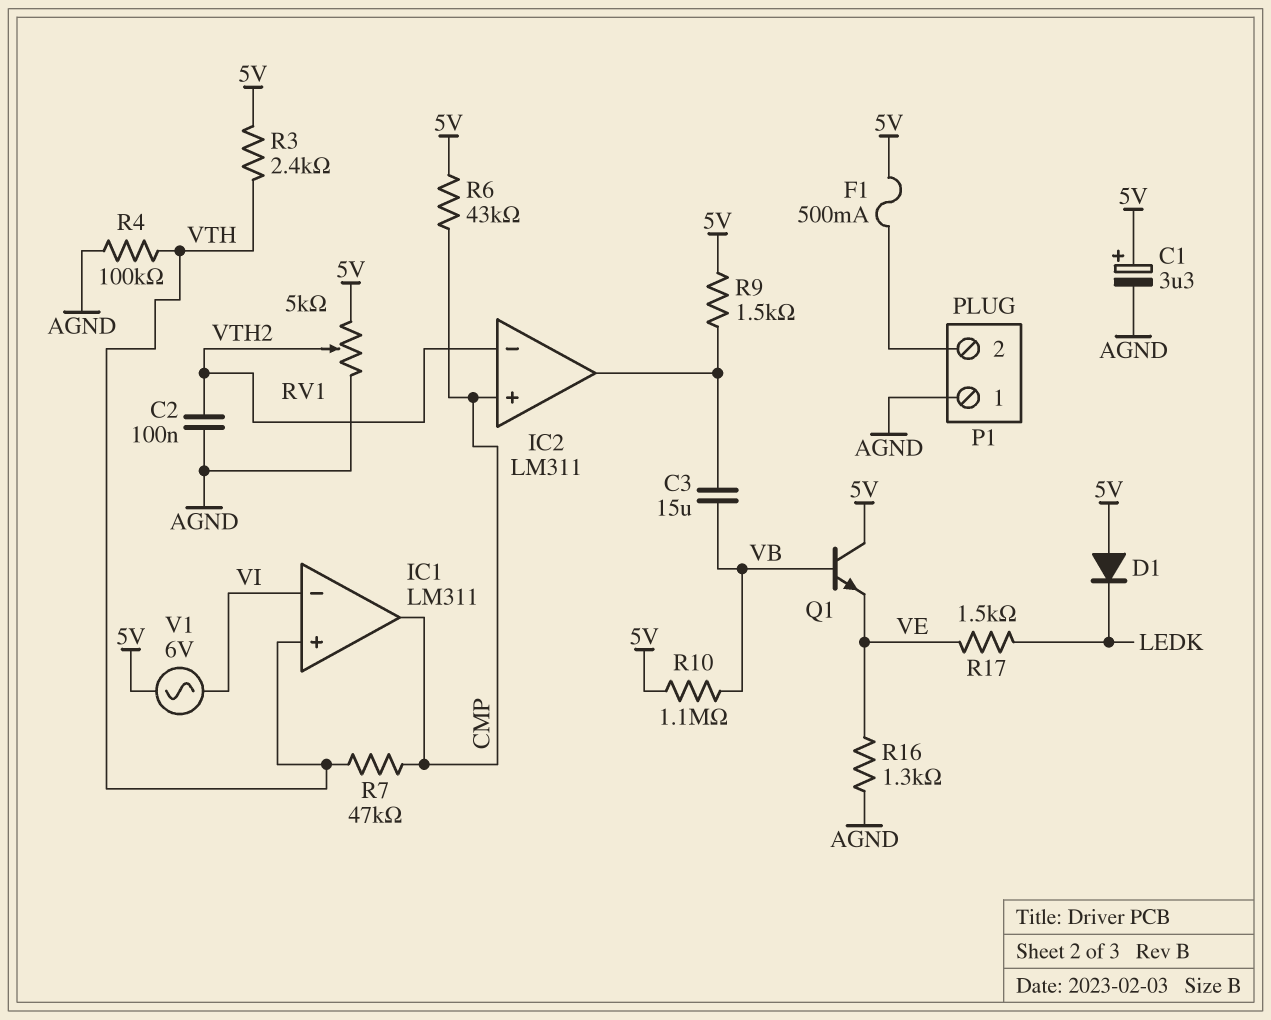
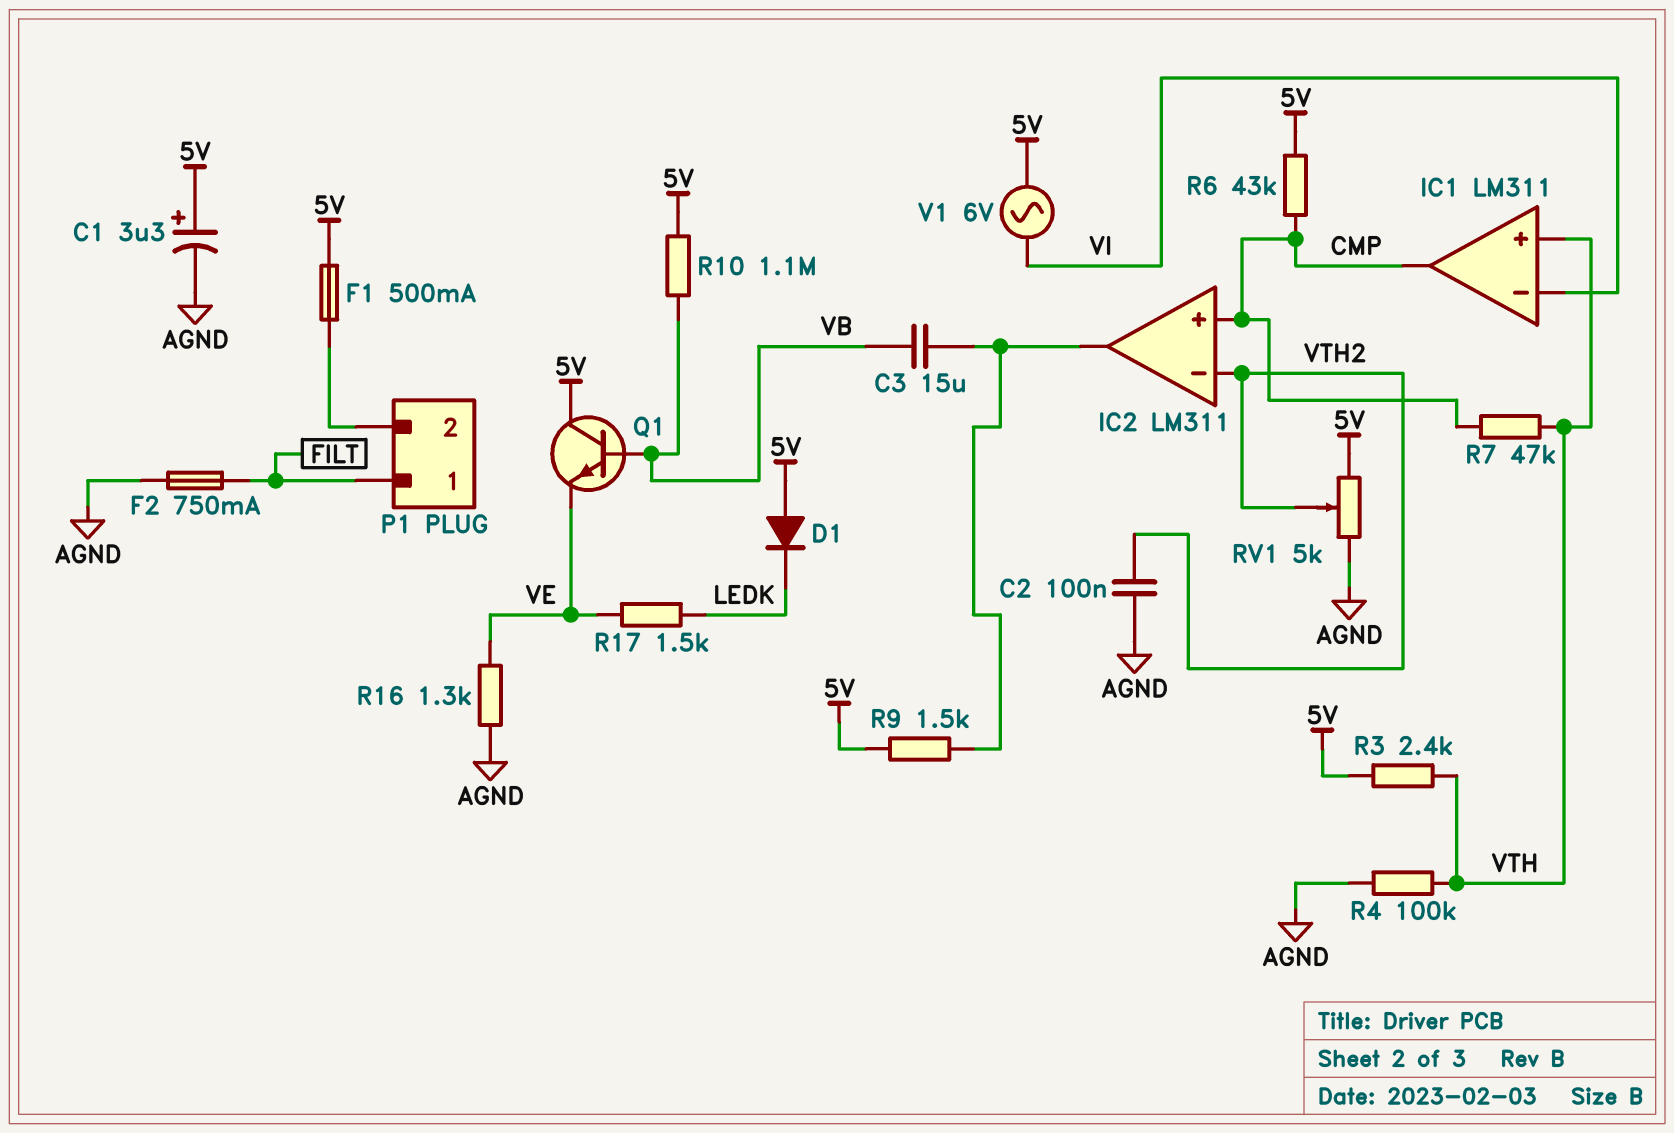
F2: none -> 750mA (AGND, FILT)
P1 pin 1: AGND -> FILT

